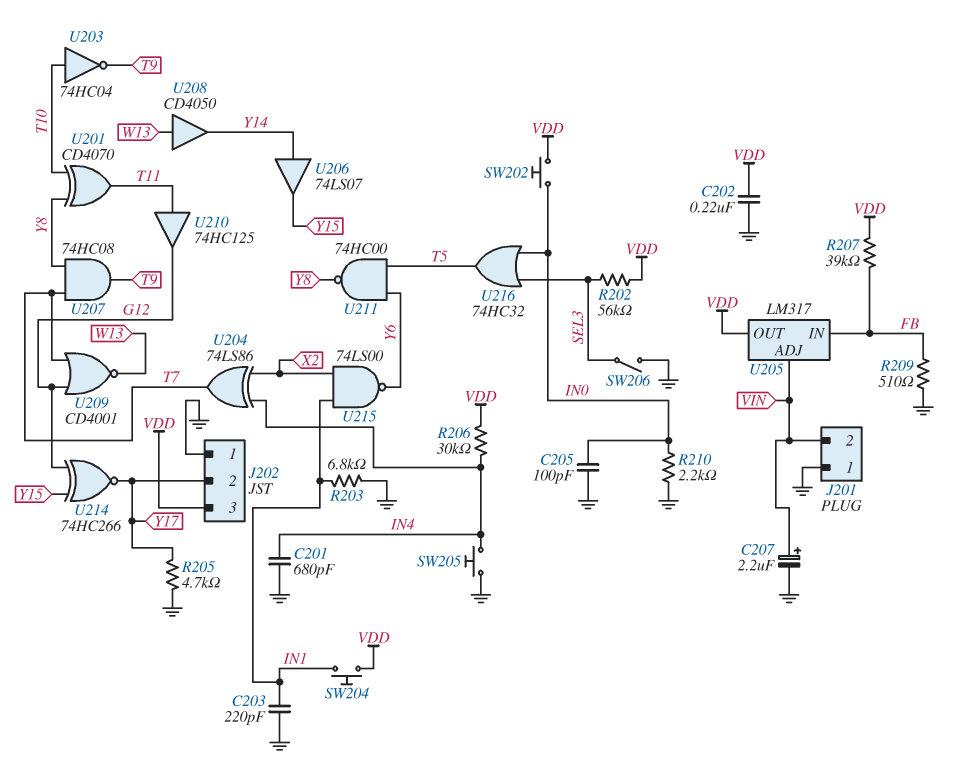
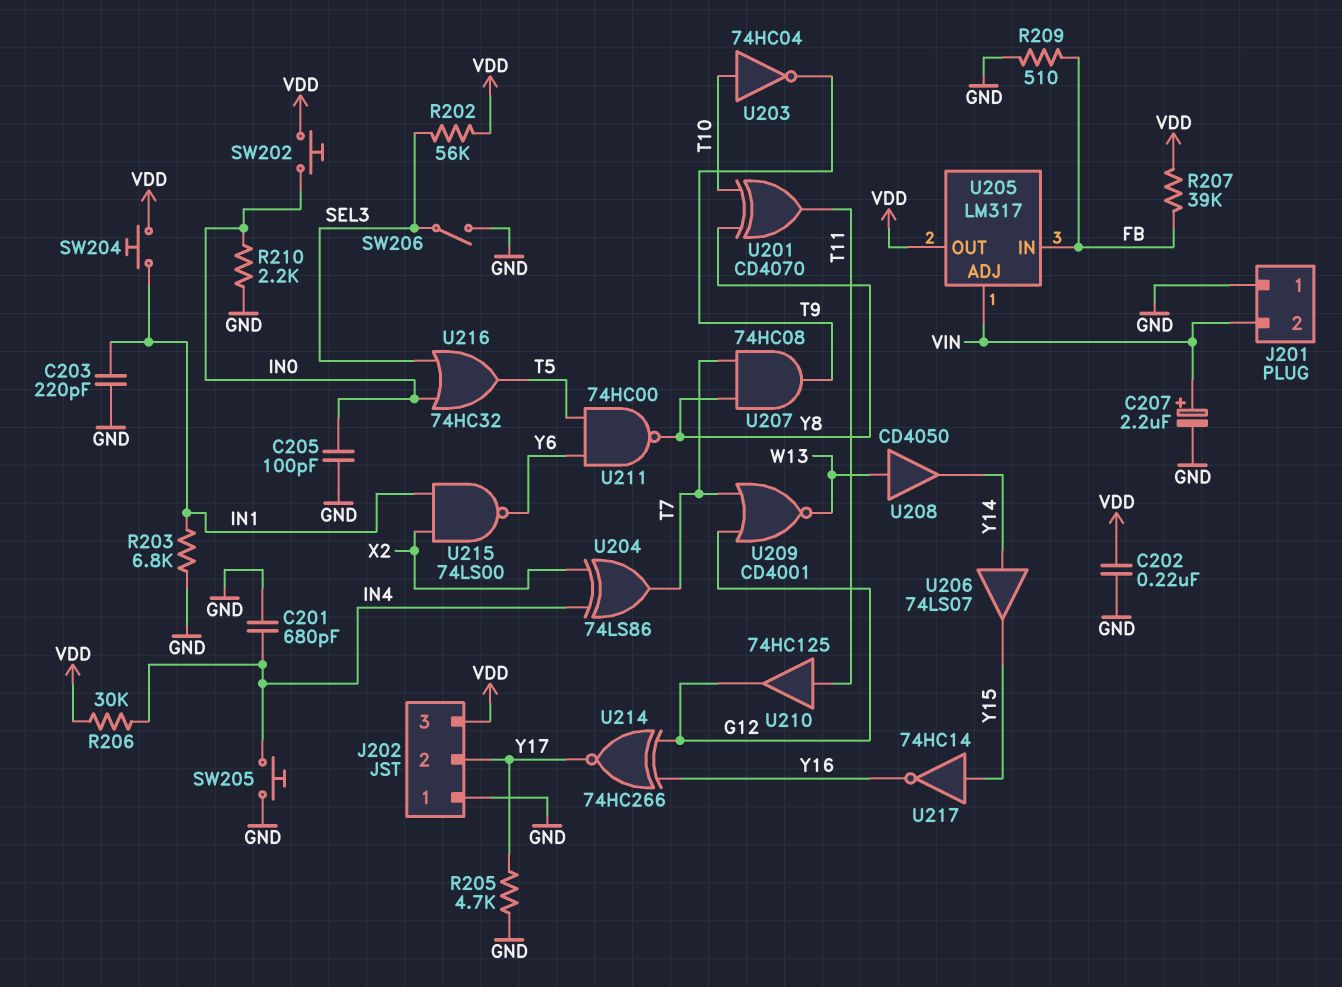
U214: XNOR 74HC266 (in G12, in Y15, out Y17) -> XNOR 74HC266 (in G12, in Y16, out Y17)
U217: none -> NOT 74HC14 (in Y15, out Y16)

